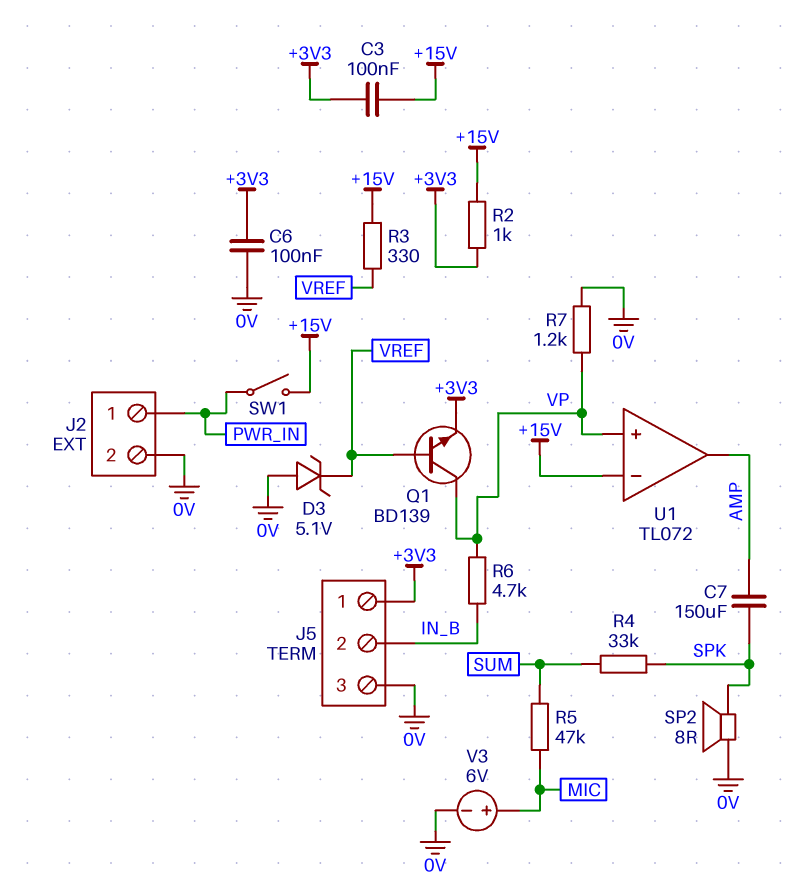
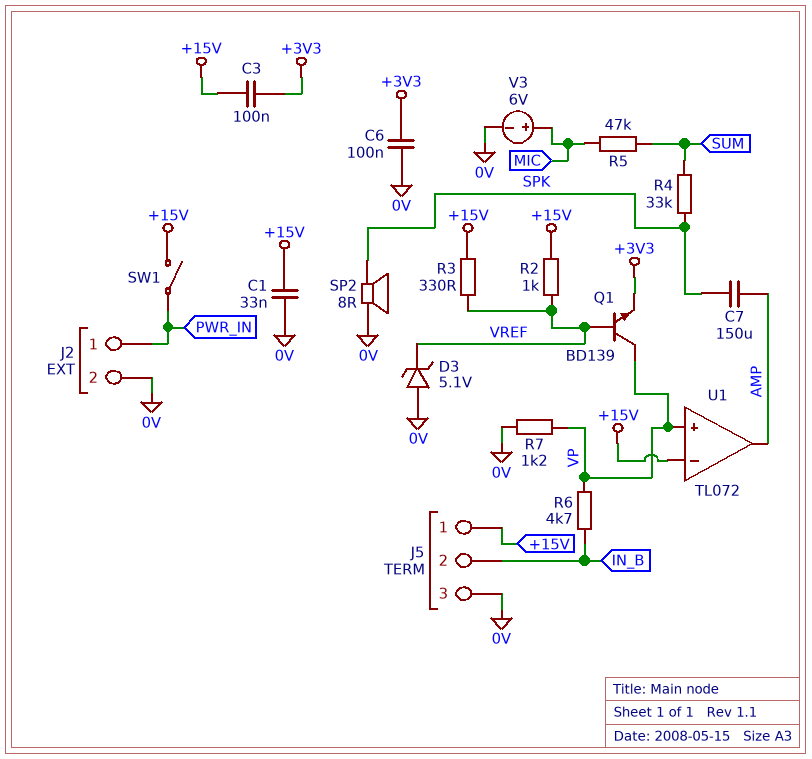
C1: none -> 33nF (+15V, 0V)
J5 pin 1: +3V3 -> +15V
R2: 1k (+3V3, +15V) -> 1k (+15V, VREF)

